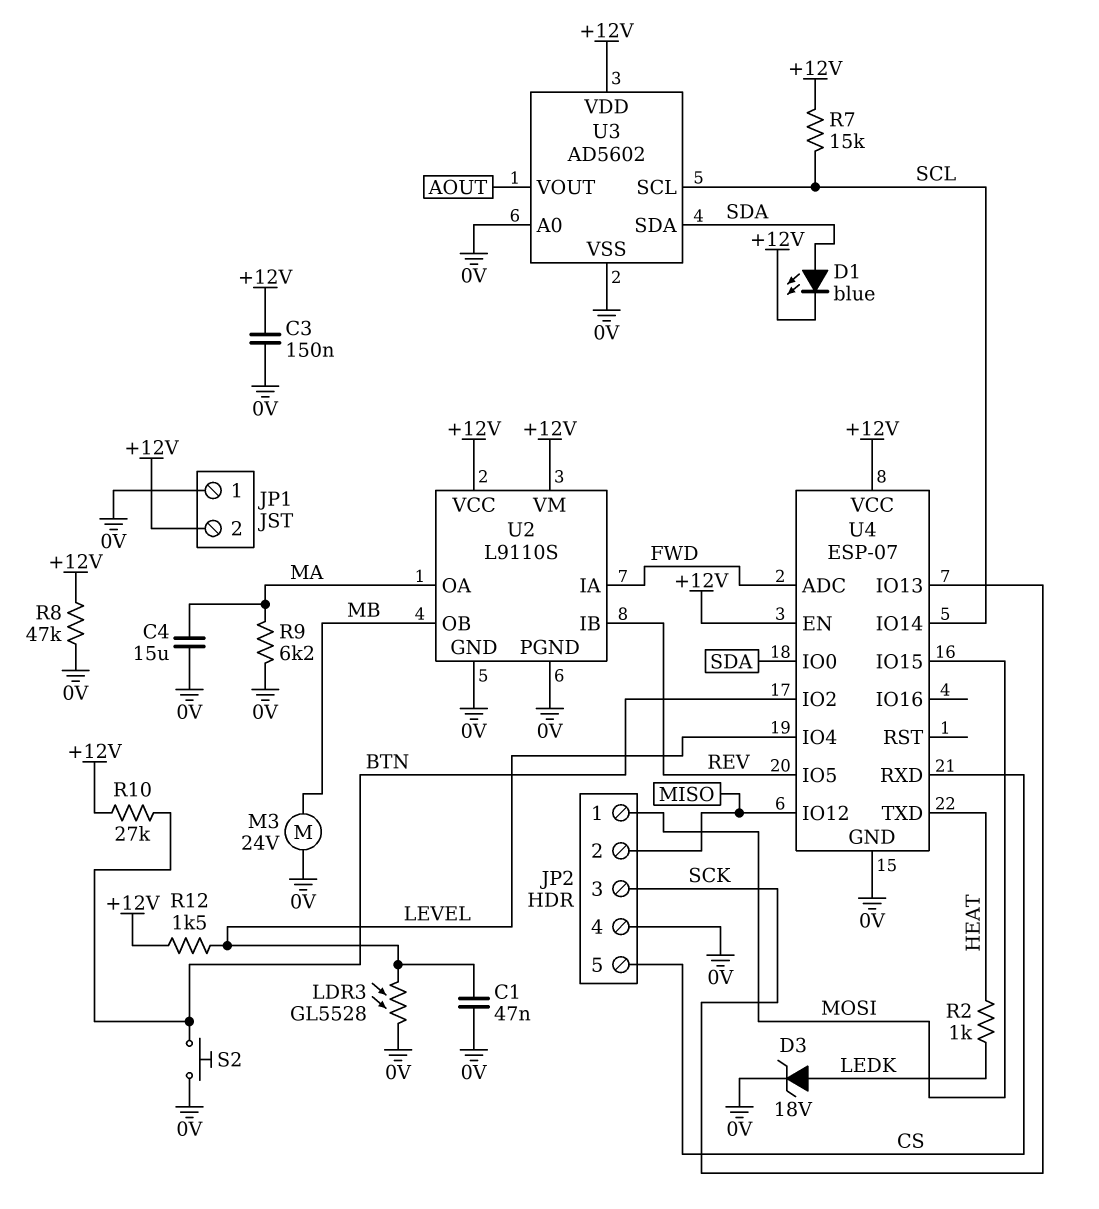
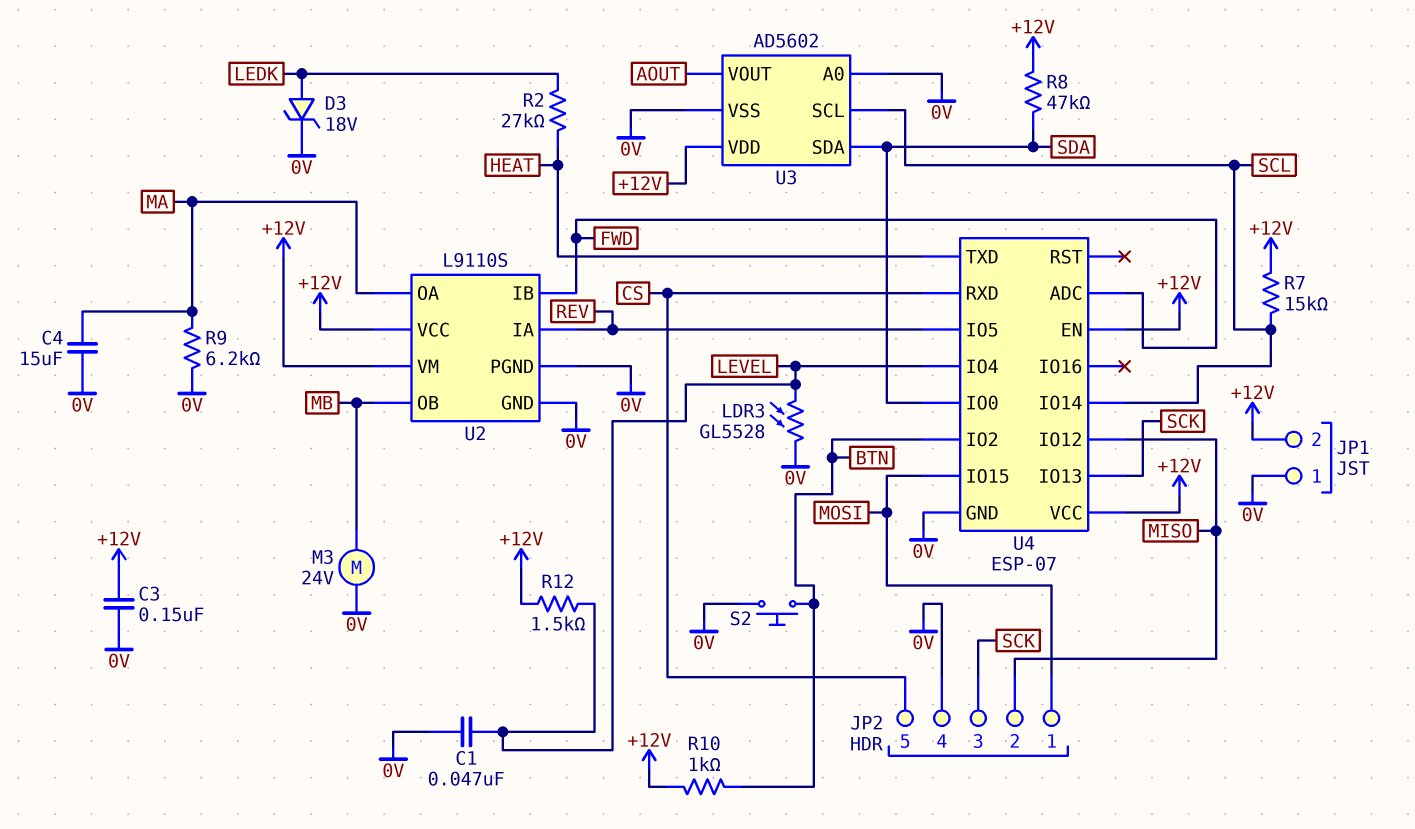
D1: LED blue (A SDA, K +12V) -> none
R2: 1k (HEAT, LEDK) -> 27k (HEAT, LEDK)
R8: 47k (+12V, 0V) -> 47k (+12V, SDA)
R10: 27k (+12V, BTN) -> 1k (+12V, BTN)
U2 pin IA: FWD -> REV
U2 pin IB: REV -> FWD

